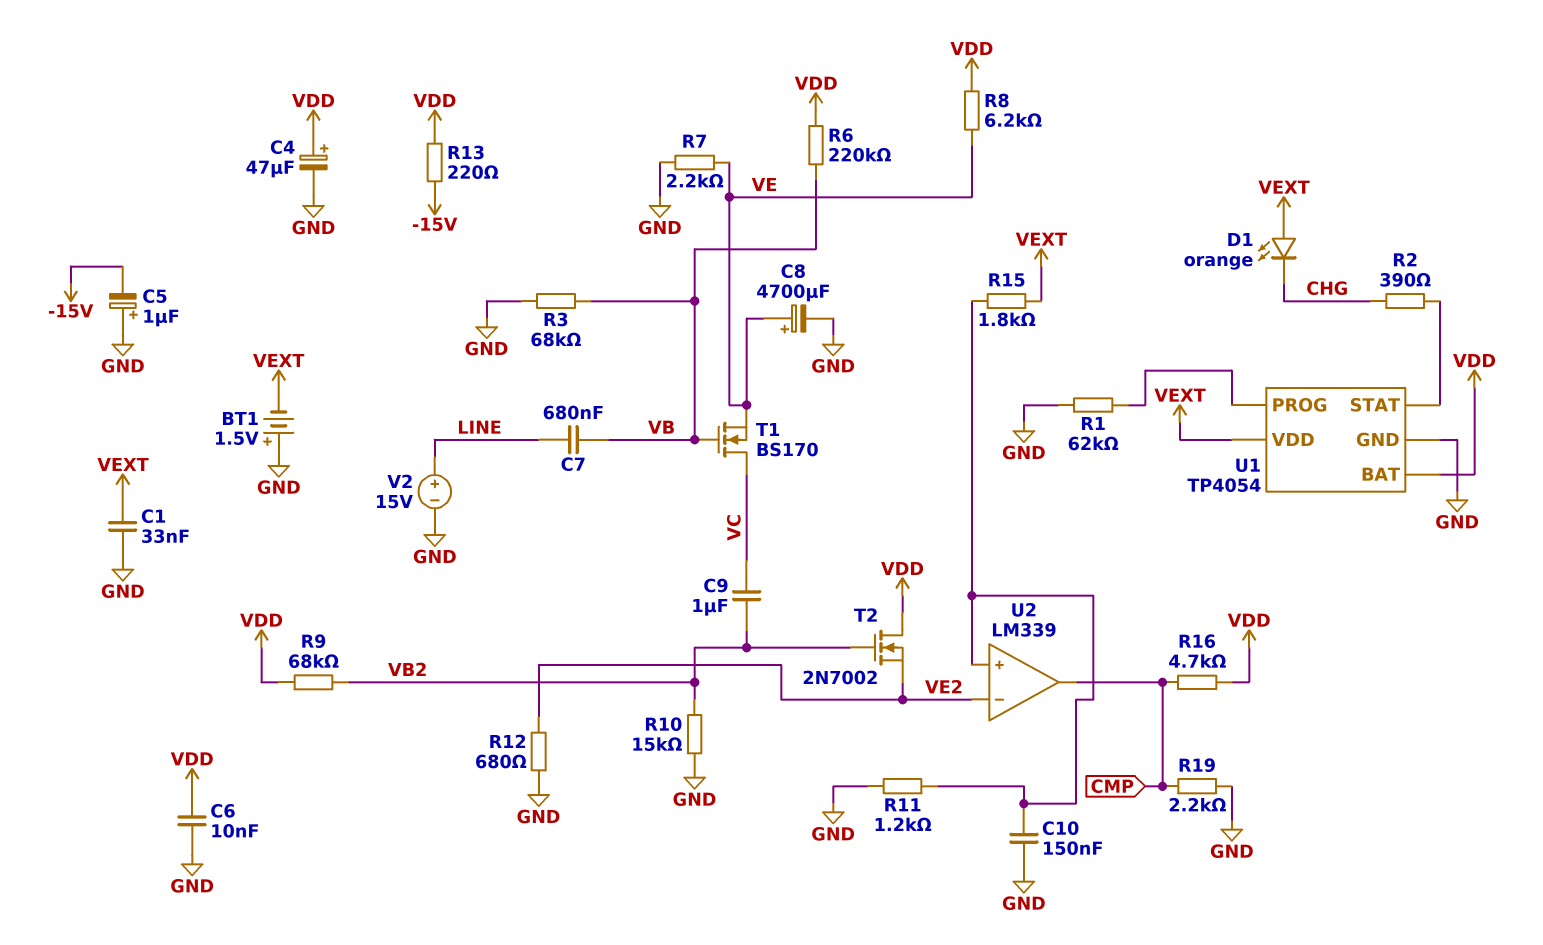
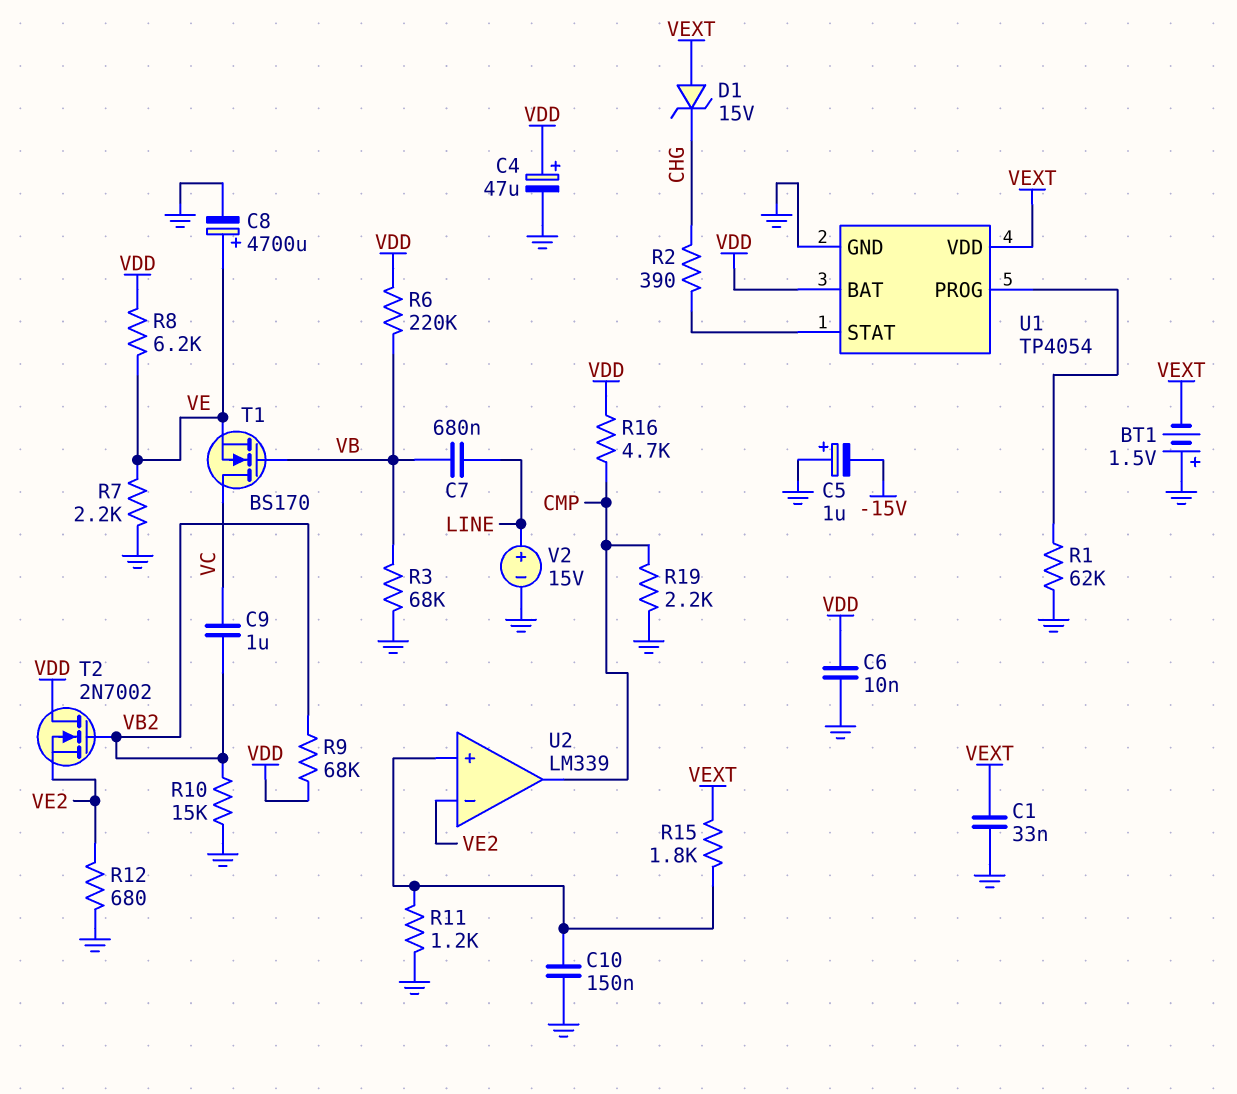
D1: LED orange (A VEXT, K CHG) -> zener 15V (A VEXT, K CHG)
R13: 220 (-15V, VDD) -> none

